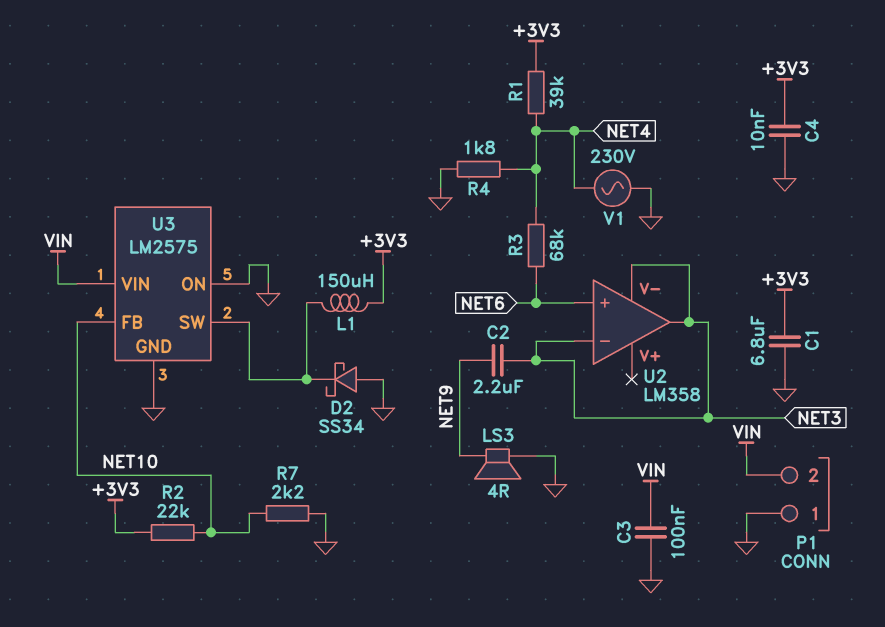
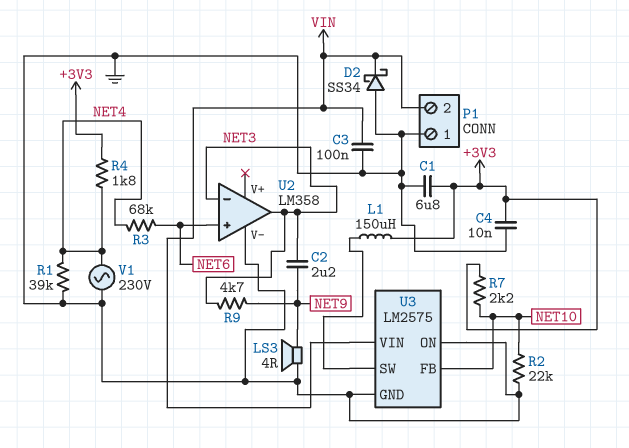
D2: schottky SS34 (A GND, K U3/SW) -> schottky SS34 (A GND, K VIN)
R1: 39k (+3V3, NET4) -> 39k (GND, NET4)
R2: 22k (+3V3, NET10) -> 22k (GND, NET10)
R4: 1.8k (GND, NET4) -> 1.8k (+3V3, NET4)
R7: 2.2k (GND, NET10) -> 2.2k (+3V3, NET10)
R9: none -> 4.7k (NET3, NET9)
U2 pin V-: NET3 -> GND

